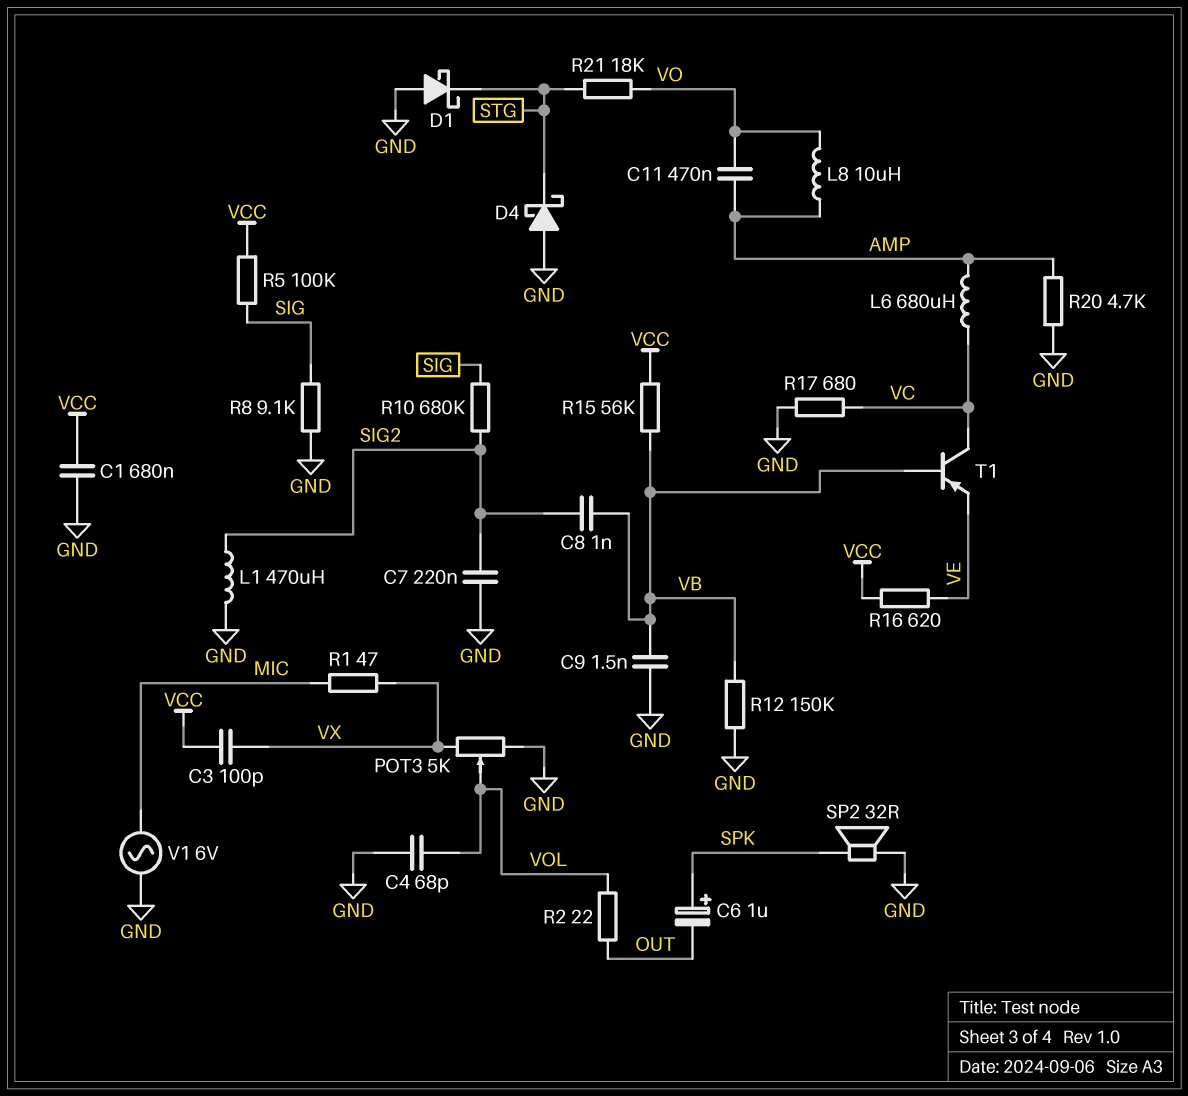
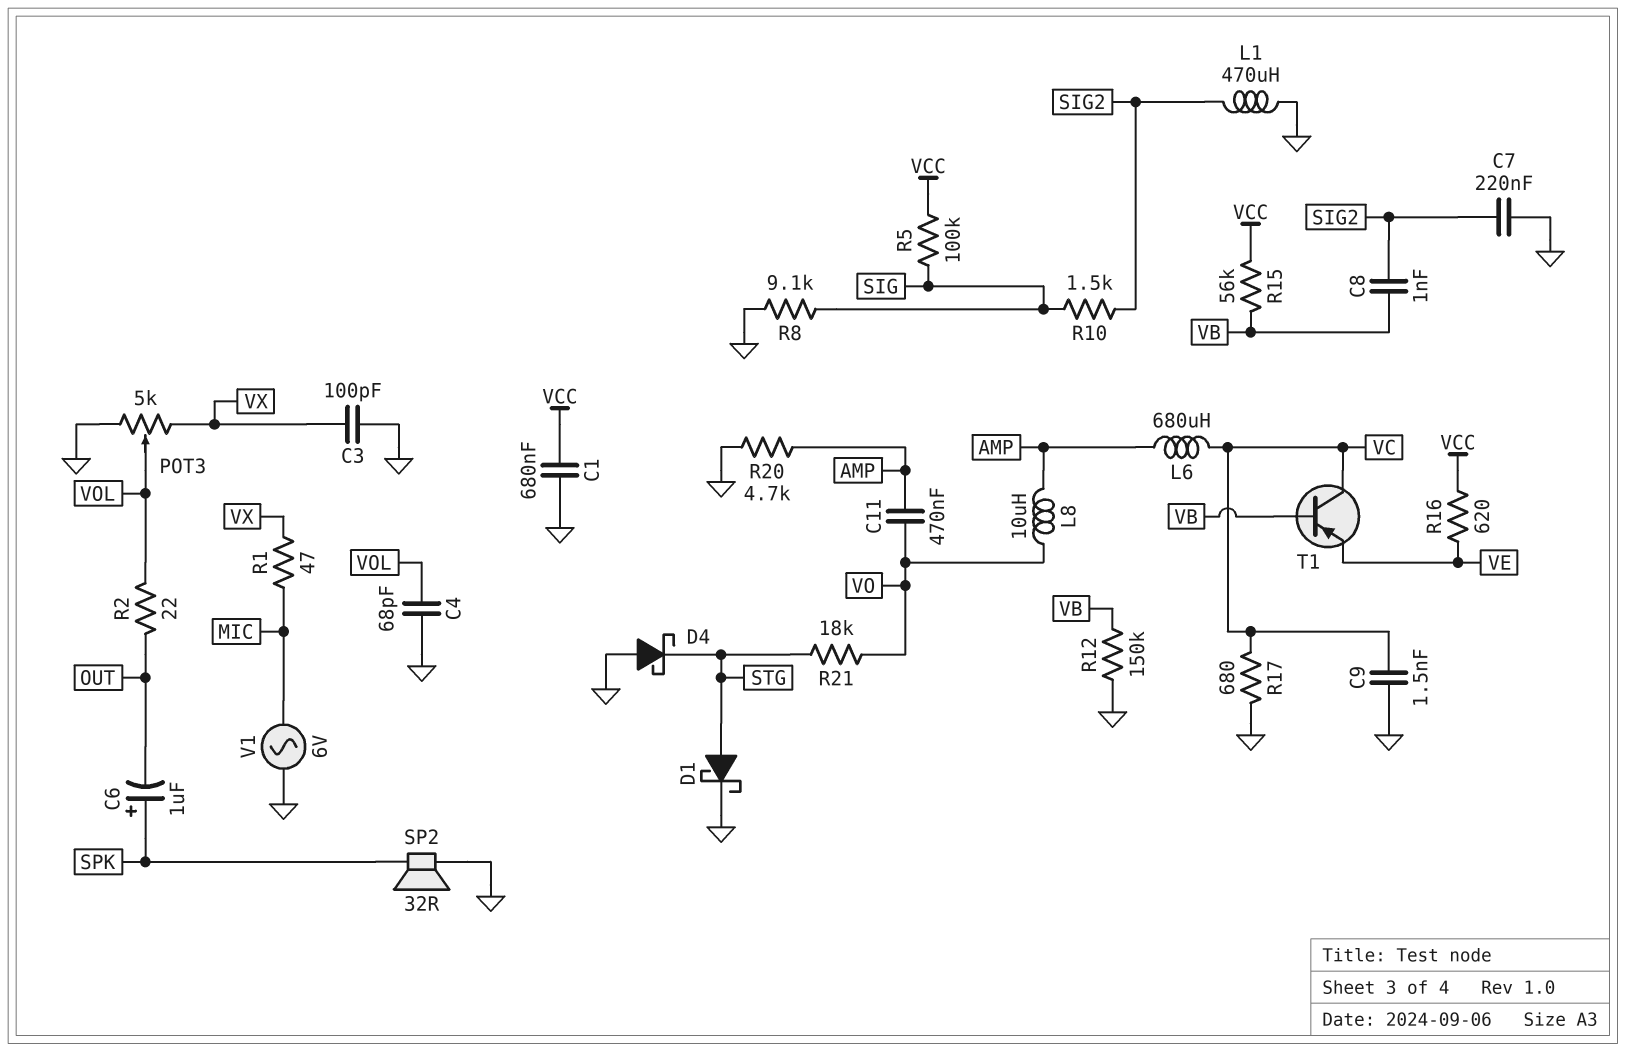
C3: 100pF (VCC, VX) -> 100pF (GND, VX)
C9: 1.5nF (GND, VB) -> 1.5nF (GND, VC)
D1: schottky (A GND, K STG) -> schottky (A STG, K GND)
R10: 680k (SIG, SIG2) -> 1.5k (SIG, SIG2)

